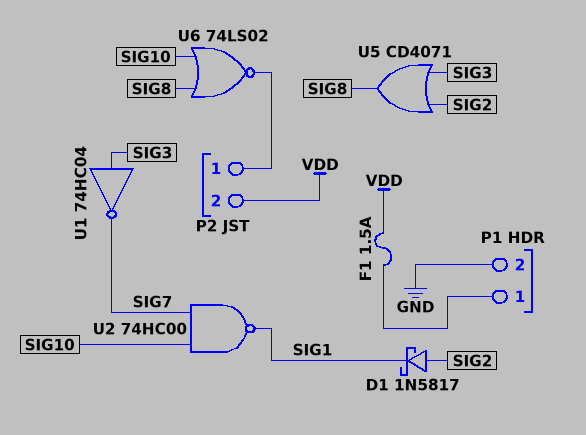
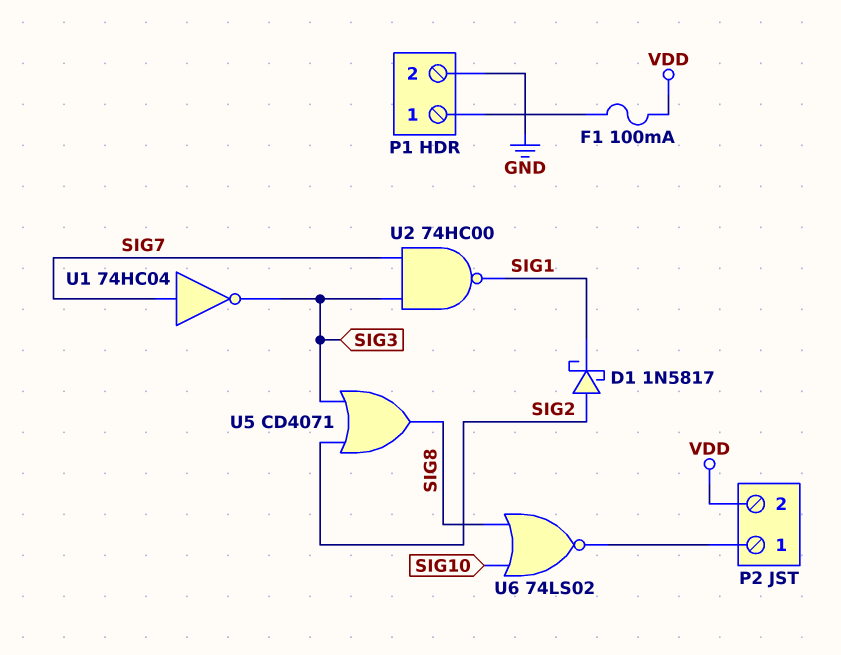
F1: 1.5A (P1/1, VDD) -> 100mA (P1/1, VDD)
U1: NOT 74HC04 (in SIG3, out SIG7) -> NOT 74HC04 (in SIG7, out SIG3)
U2: NAND 74HC00 (in SIG7, in SIG10, out SIG1) -> NAND 74HC00 (in SIG3, in SIG7, out SIG1)

